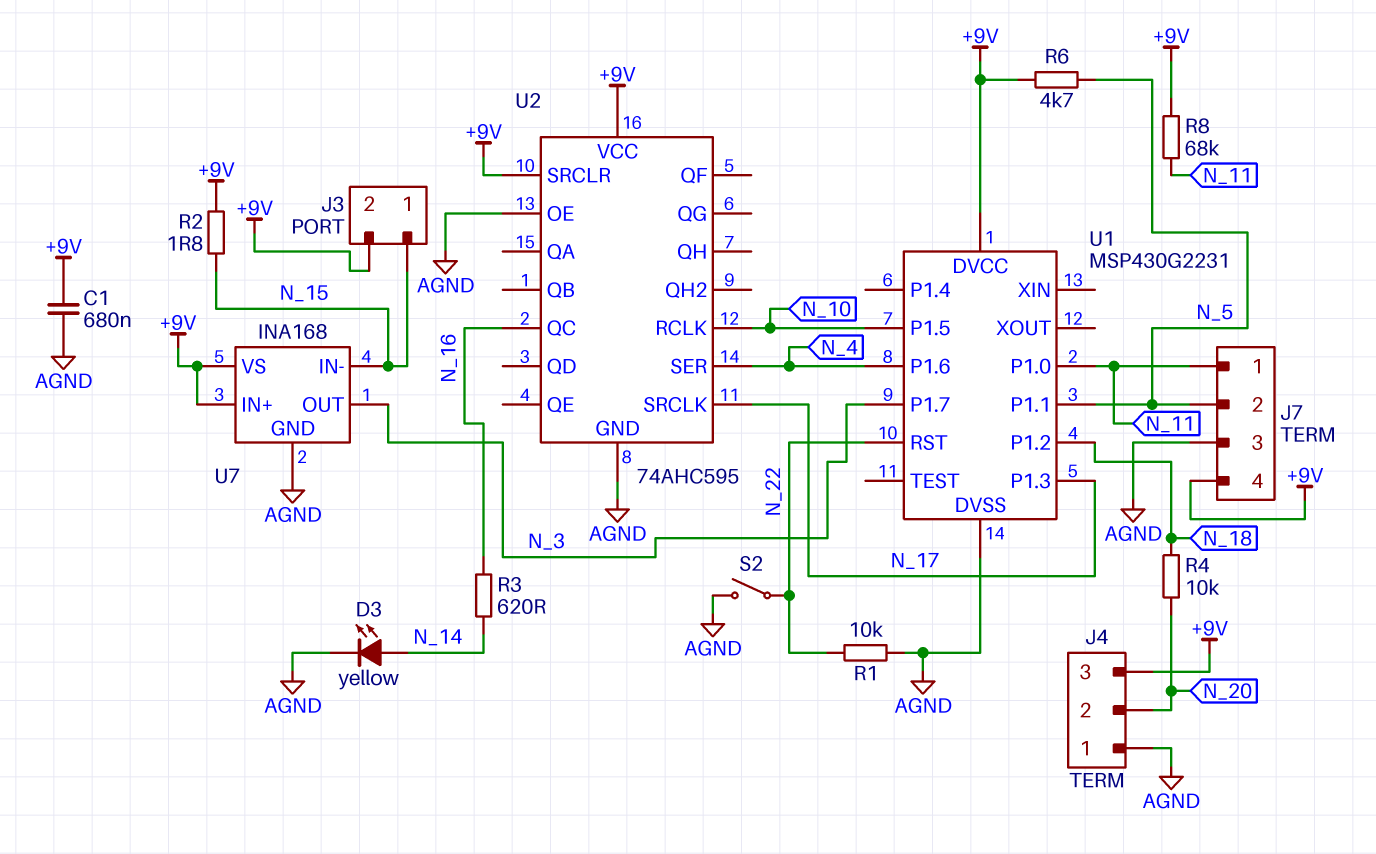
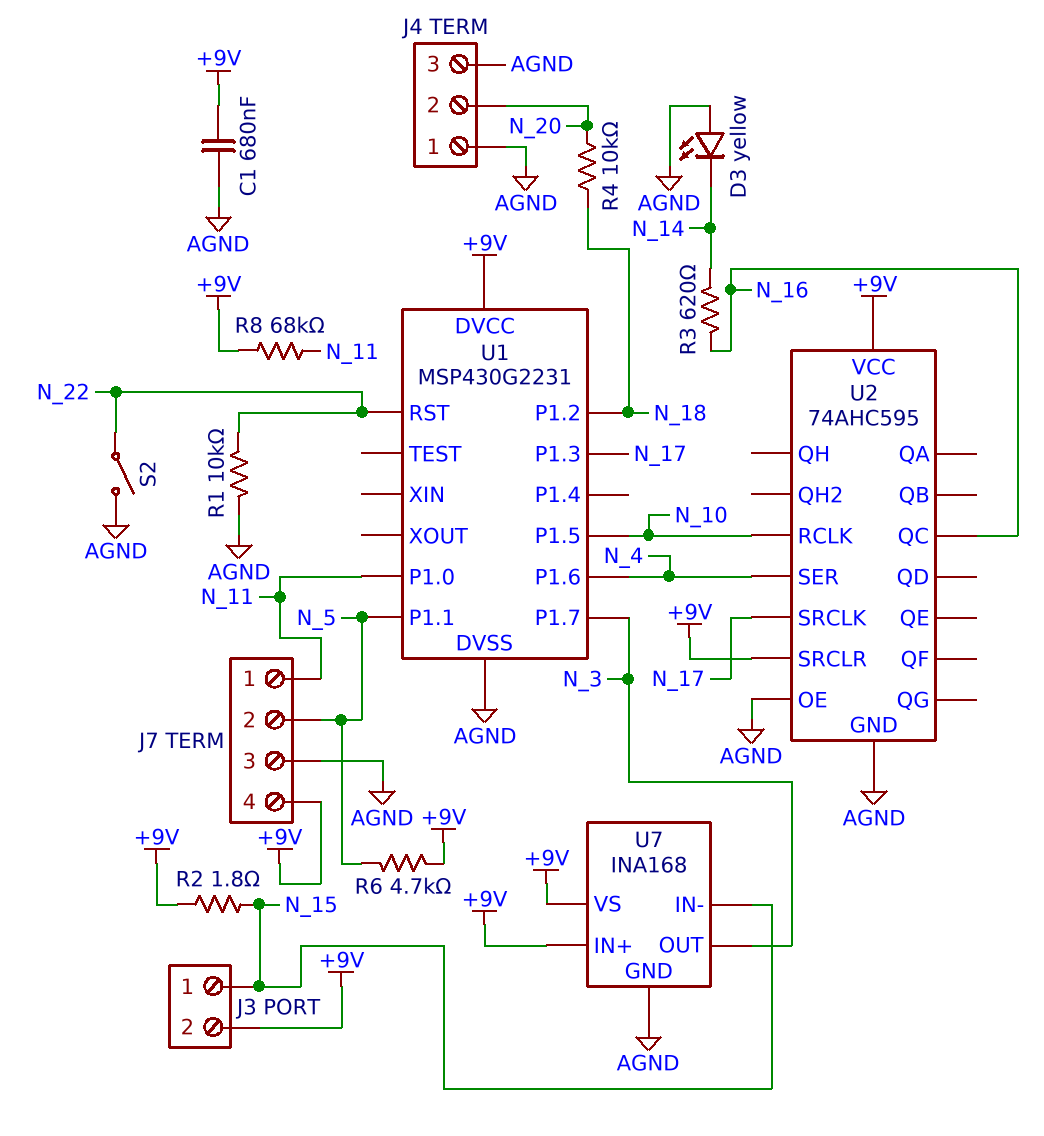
D3: LED yellow (A N_14, K AGND) -> LED yellow (A AGND, K N_14)
J4 pin 3: +9V -> AGND

